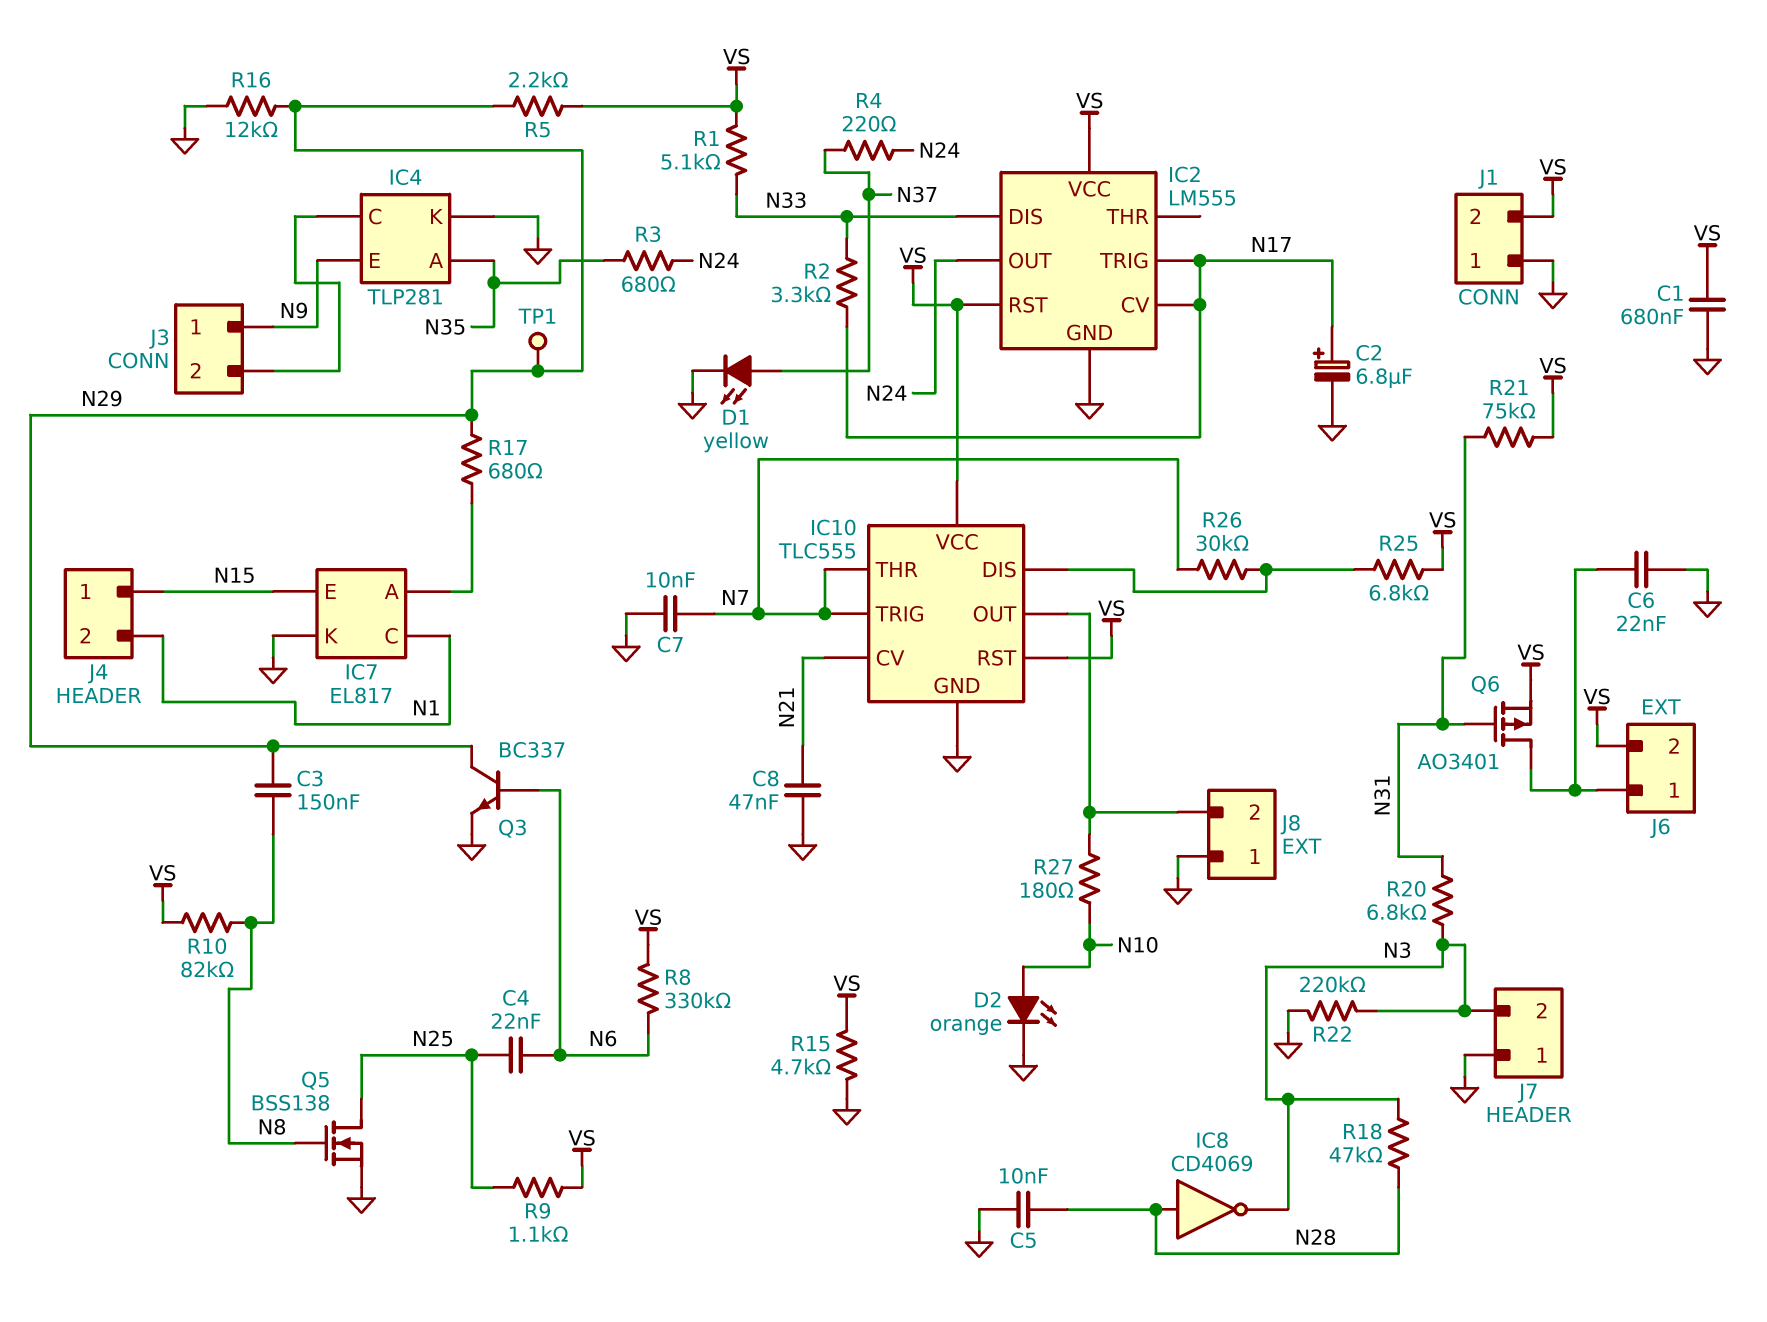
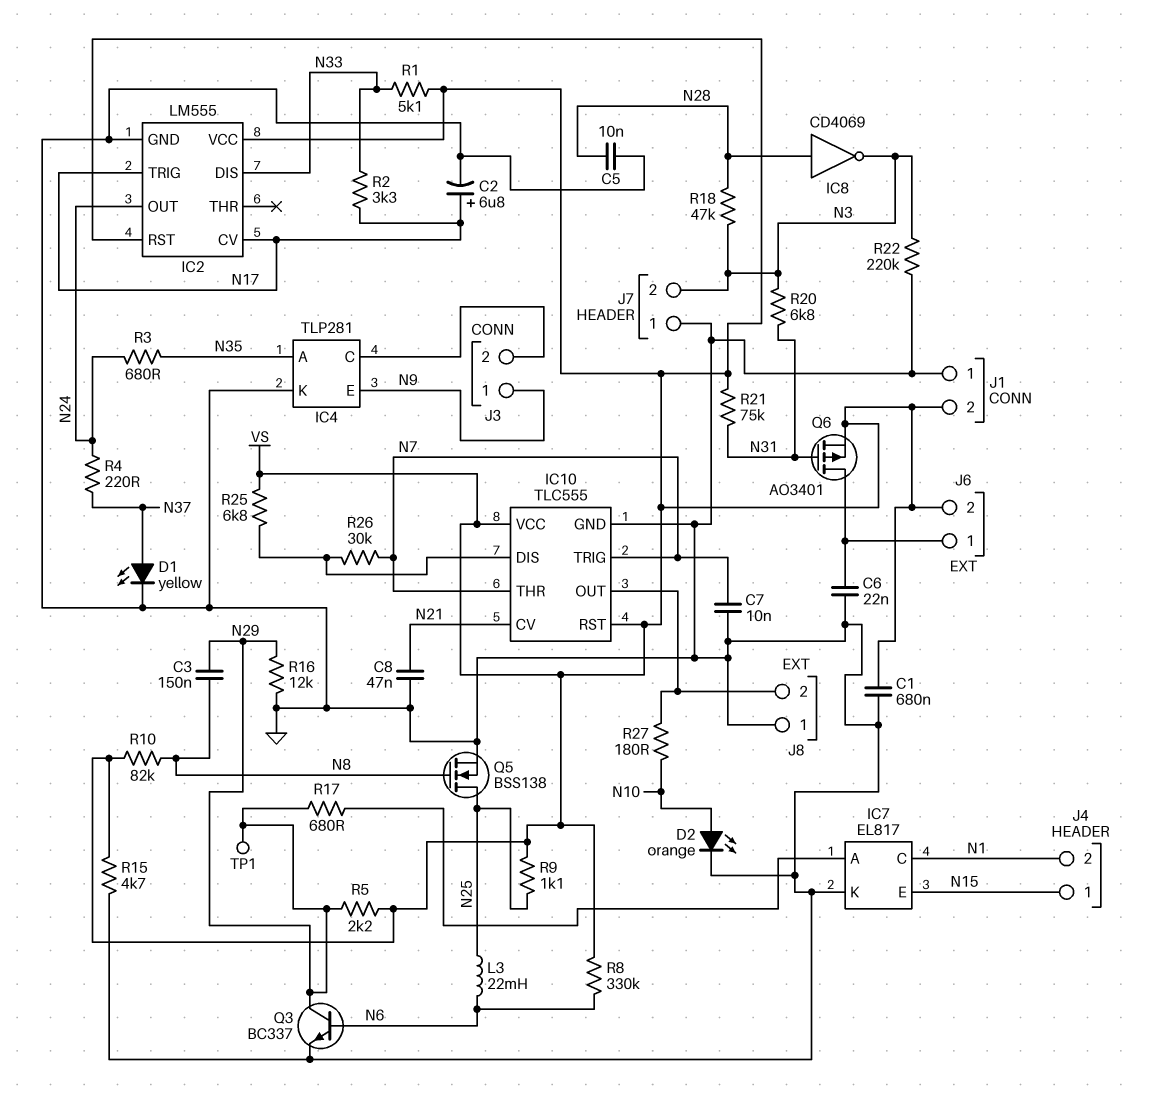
C4: 22nF (N6, N25) -> none
L3: none -> 22mH (N6, N25)

